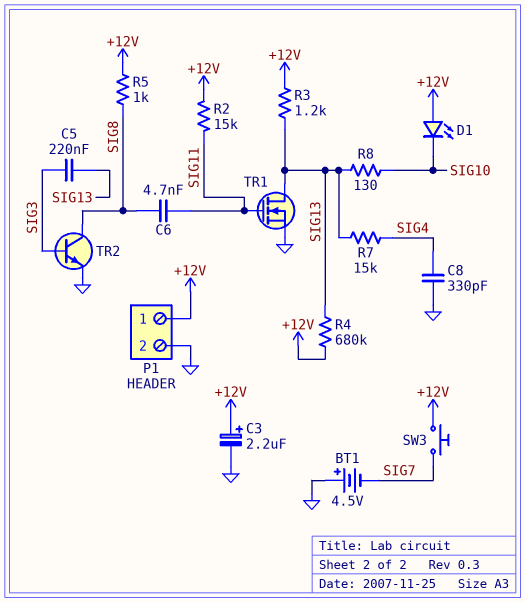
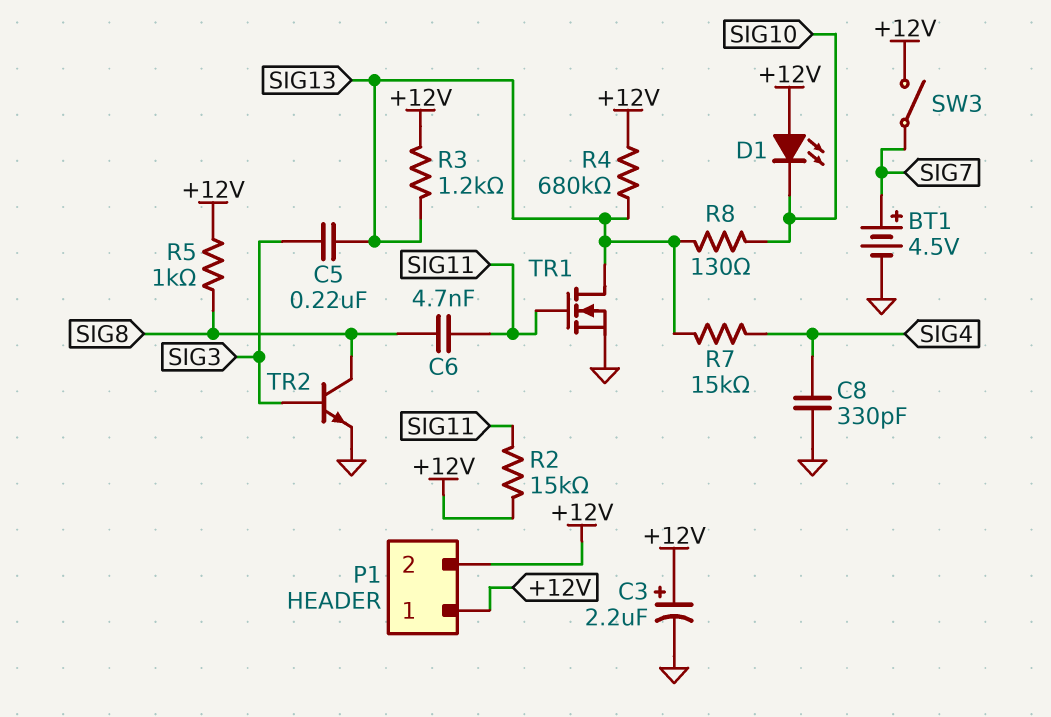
BT1: 4.5V (plus GND, minus SIG7) -> 4.5V (plus SIG7, minus GND)
P1 pin 2: GND -> +12V
SW3: button (+12V, SIG7) -> switch (+12V, SIG7)

